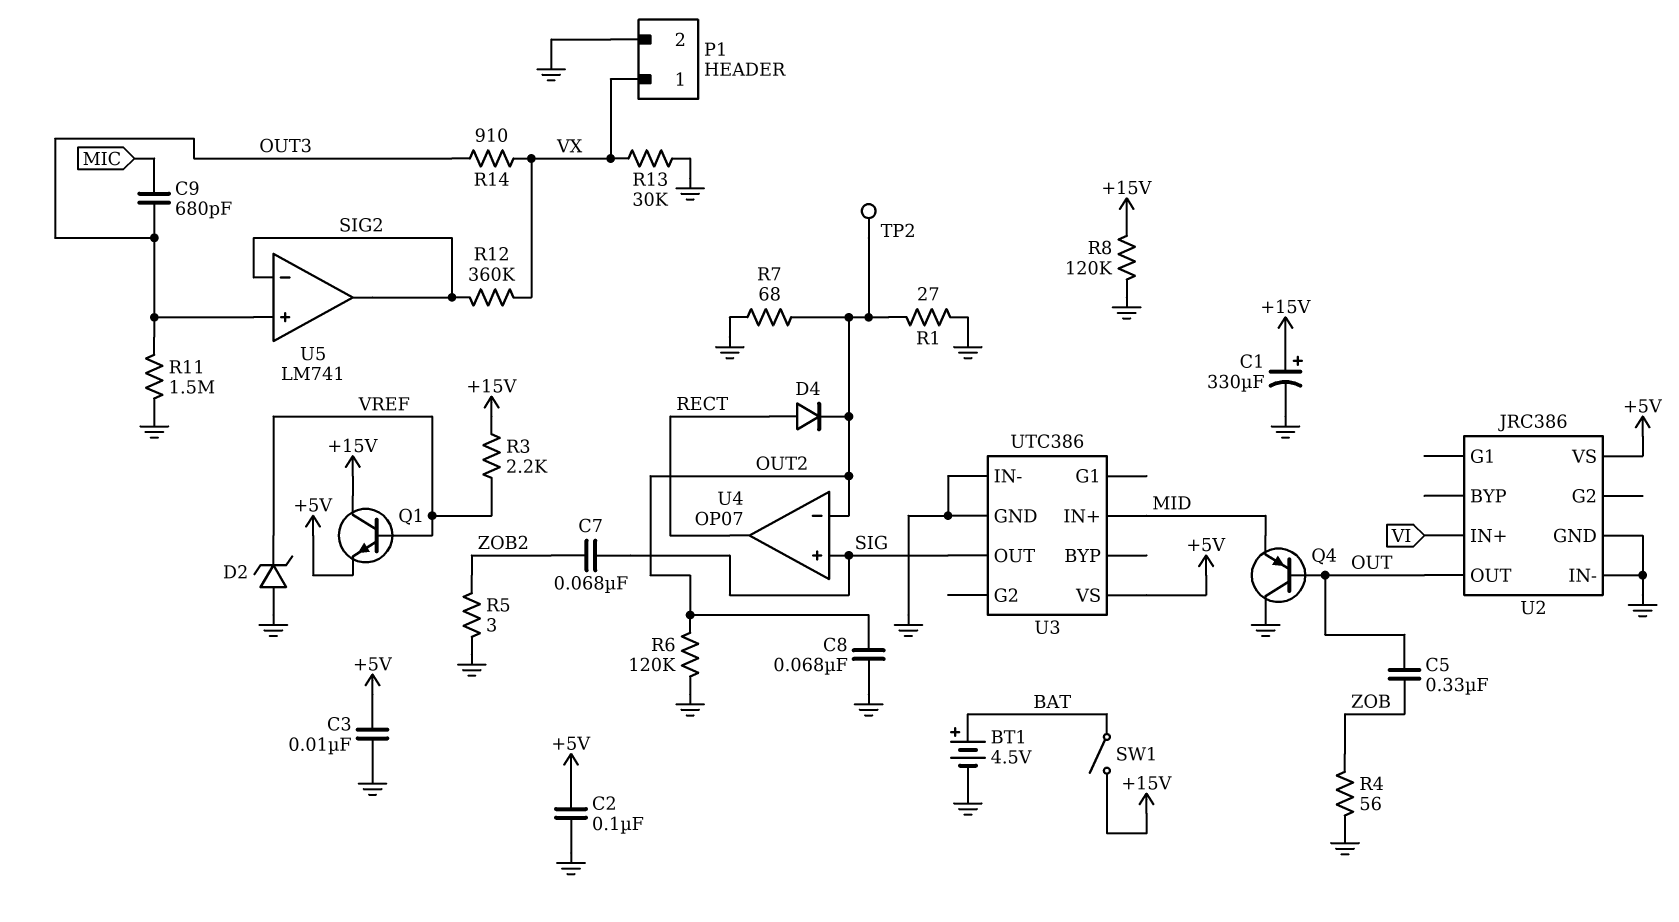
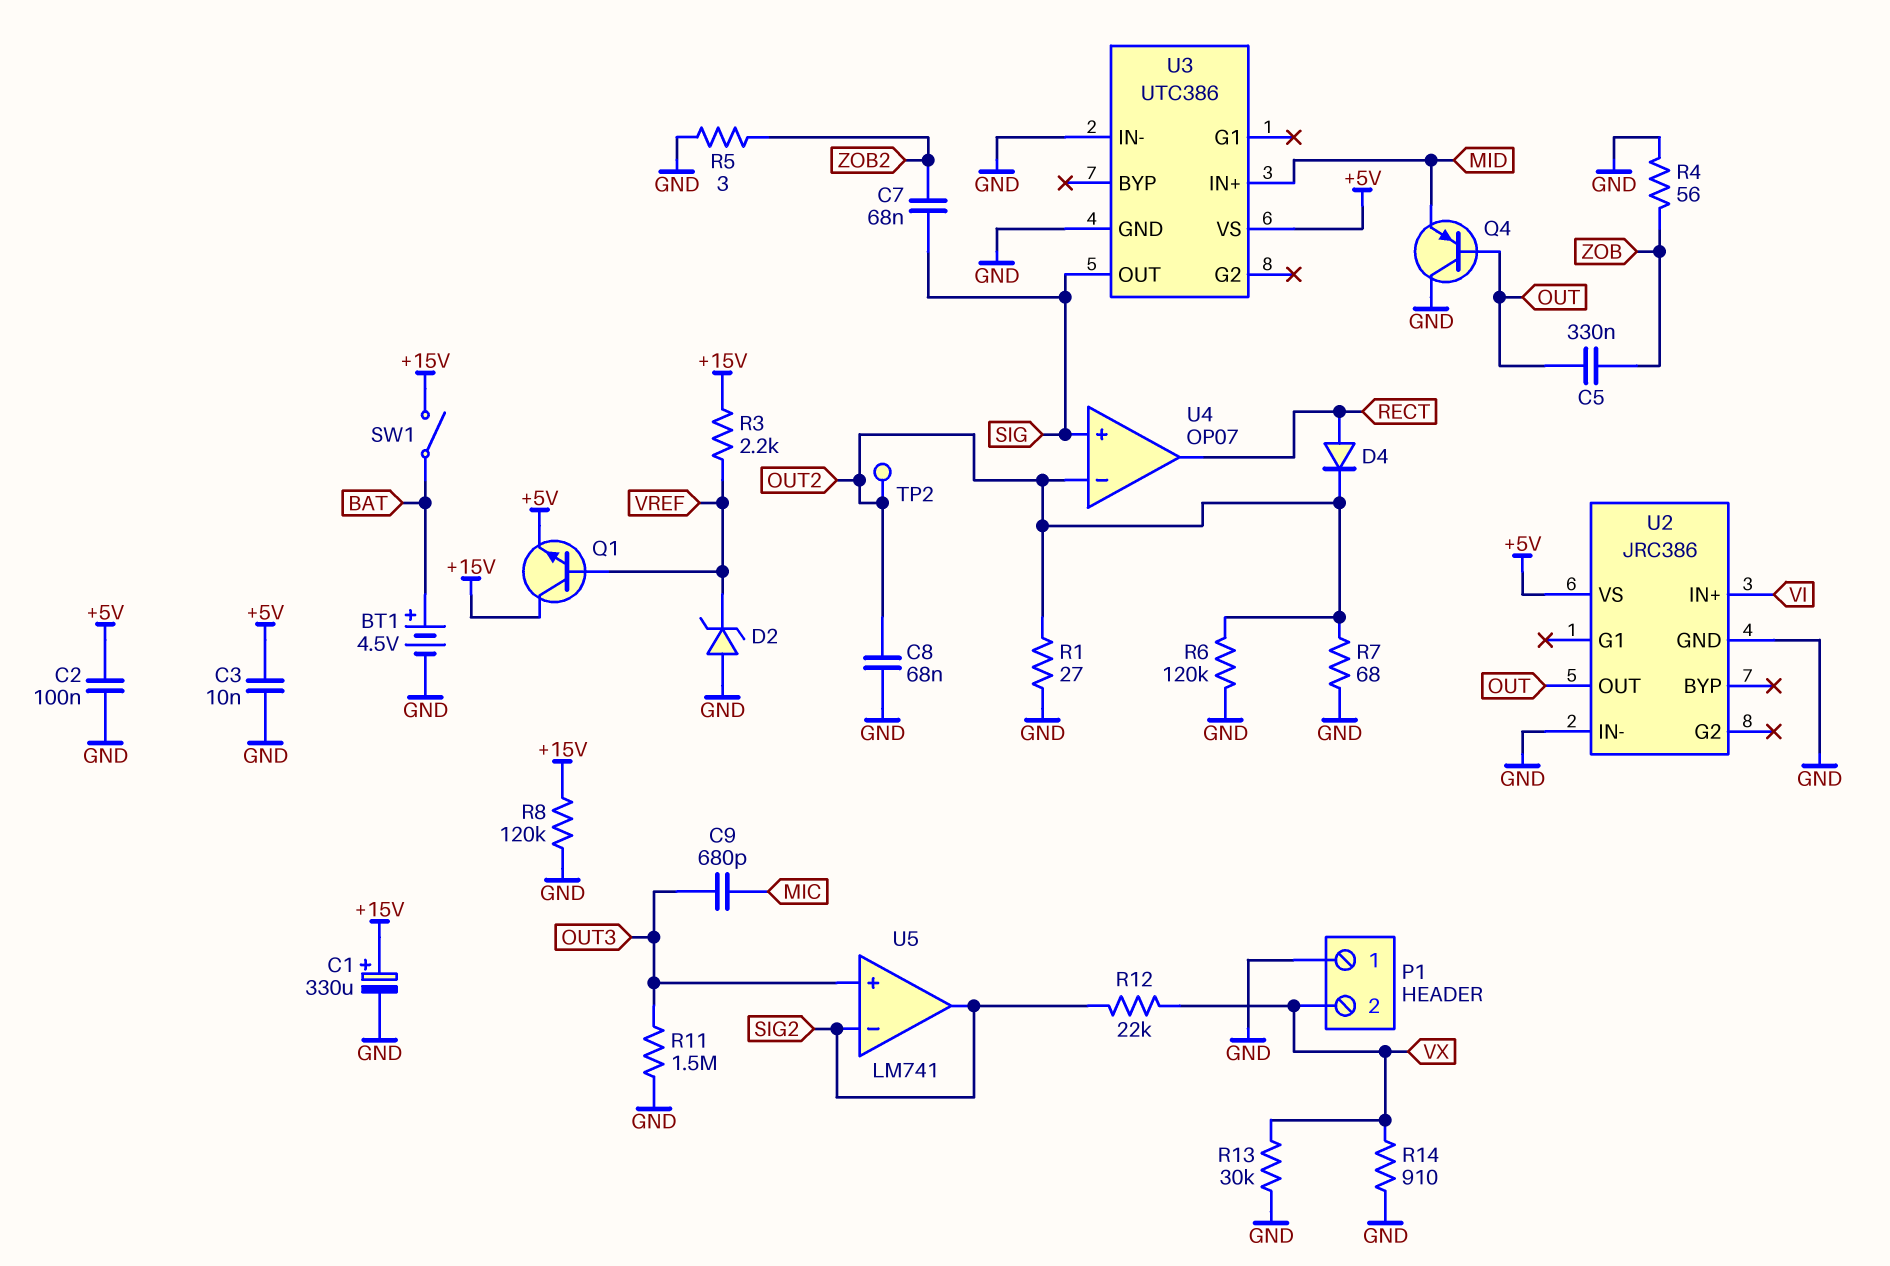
P1 pin 1: VX -> GND
P1 pin 2: GND -> VX
R12: 360k (SIG2, VX) -> 22k (SIG2, VX)
R14: 910 (OUT3, VX) -> 910 (GND, VX)

